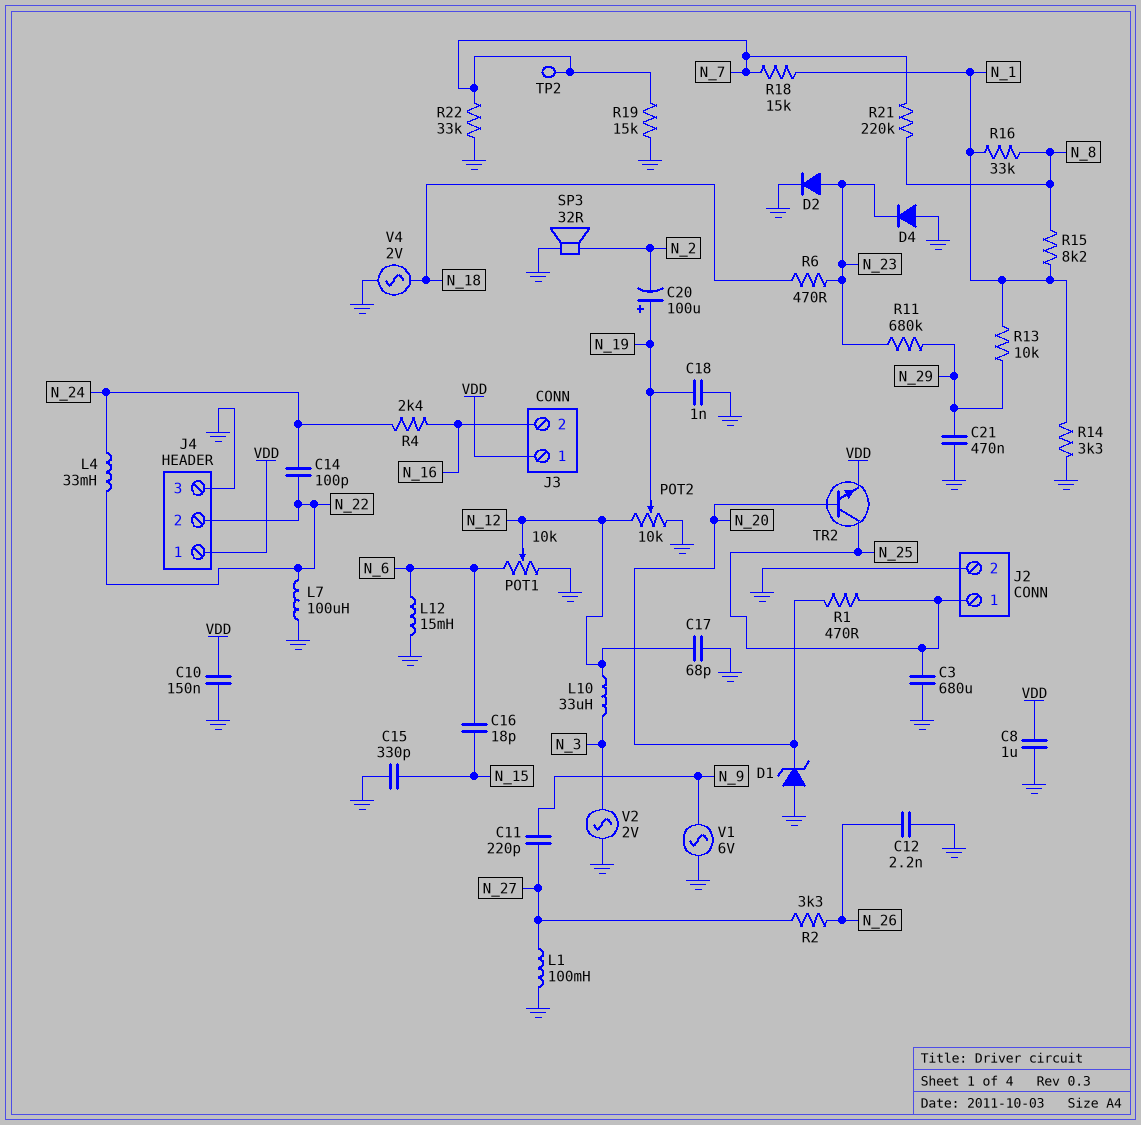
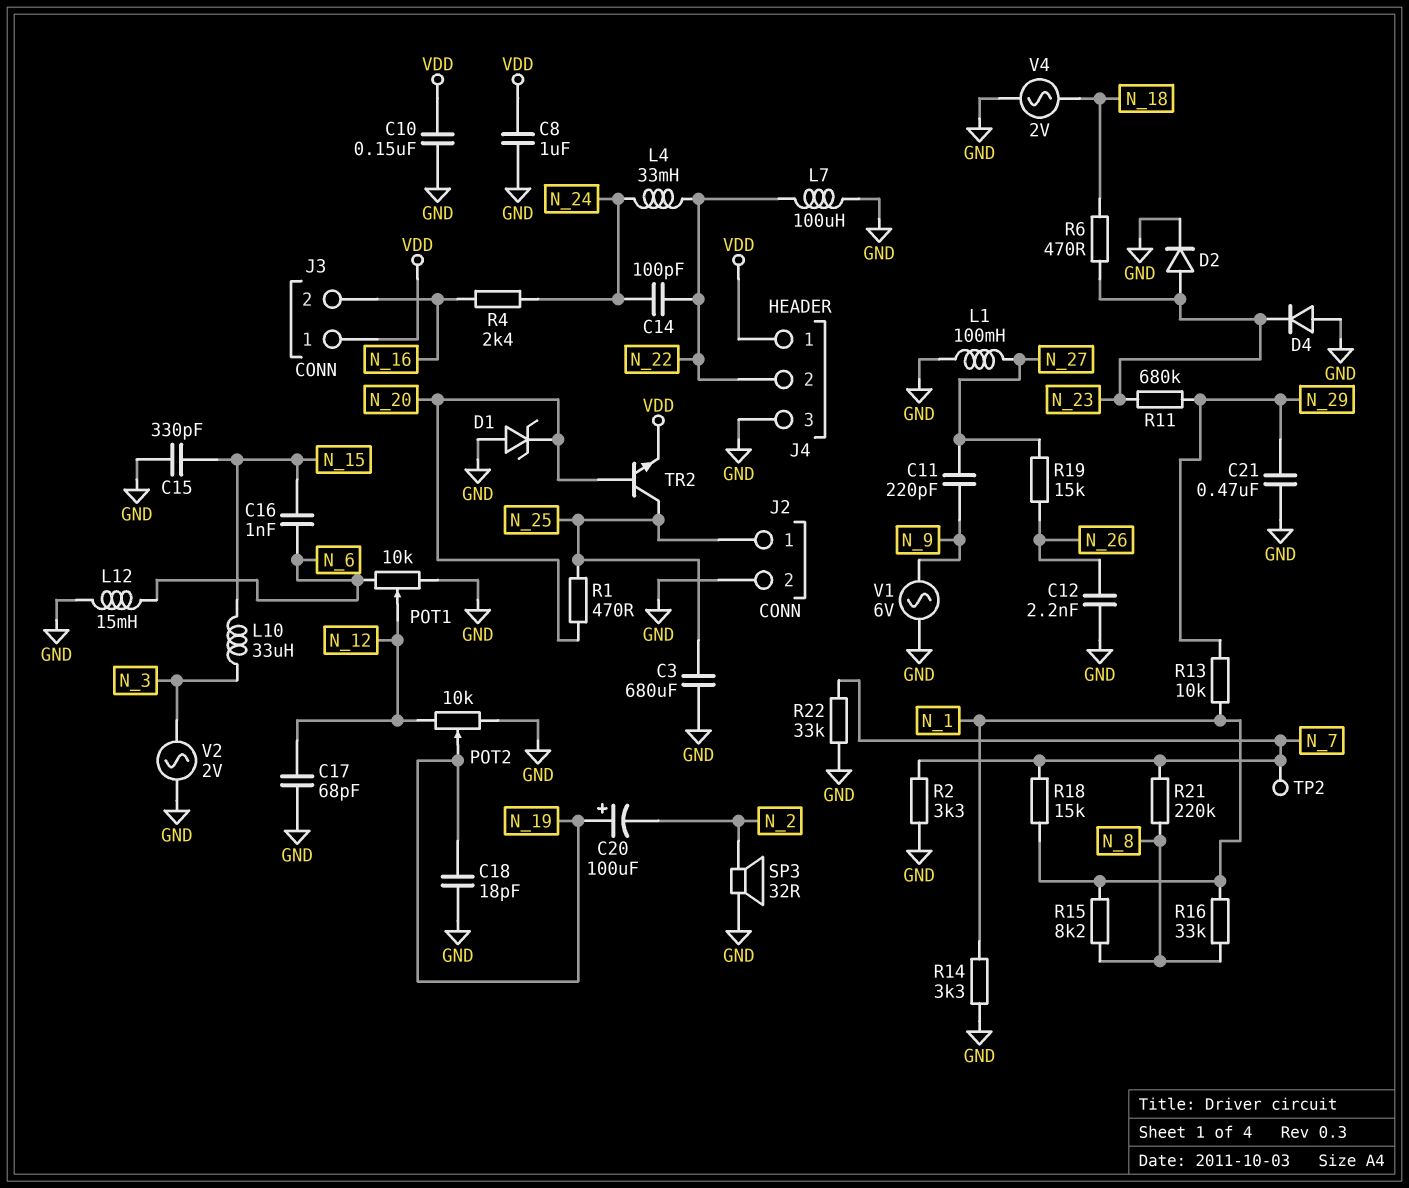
C16: 18pF (N_6, N_15) -> 1nF (N_6, N_15)
C18: 1nF (GND, N_19) -> 18pF (GND, N_19)
L10: 33uH (N_3, N_12) -> 33uH (N_3, N_15)
R2: 3.3k (N_26, N_27) -> 3.3k (GND, N_7)
R19: 15k (GND, N_7) -> 15k (N_26, N_27)

